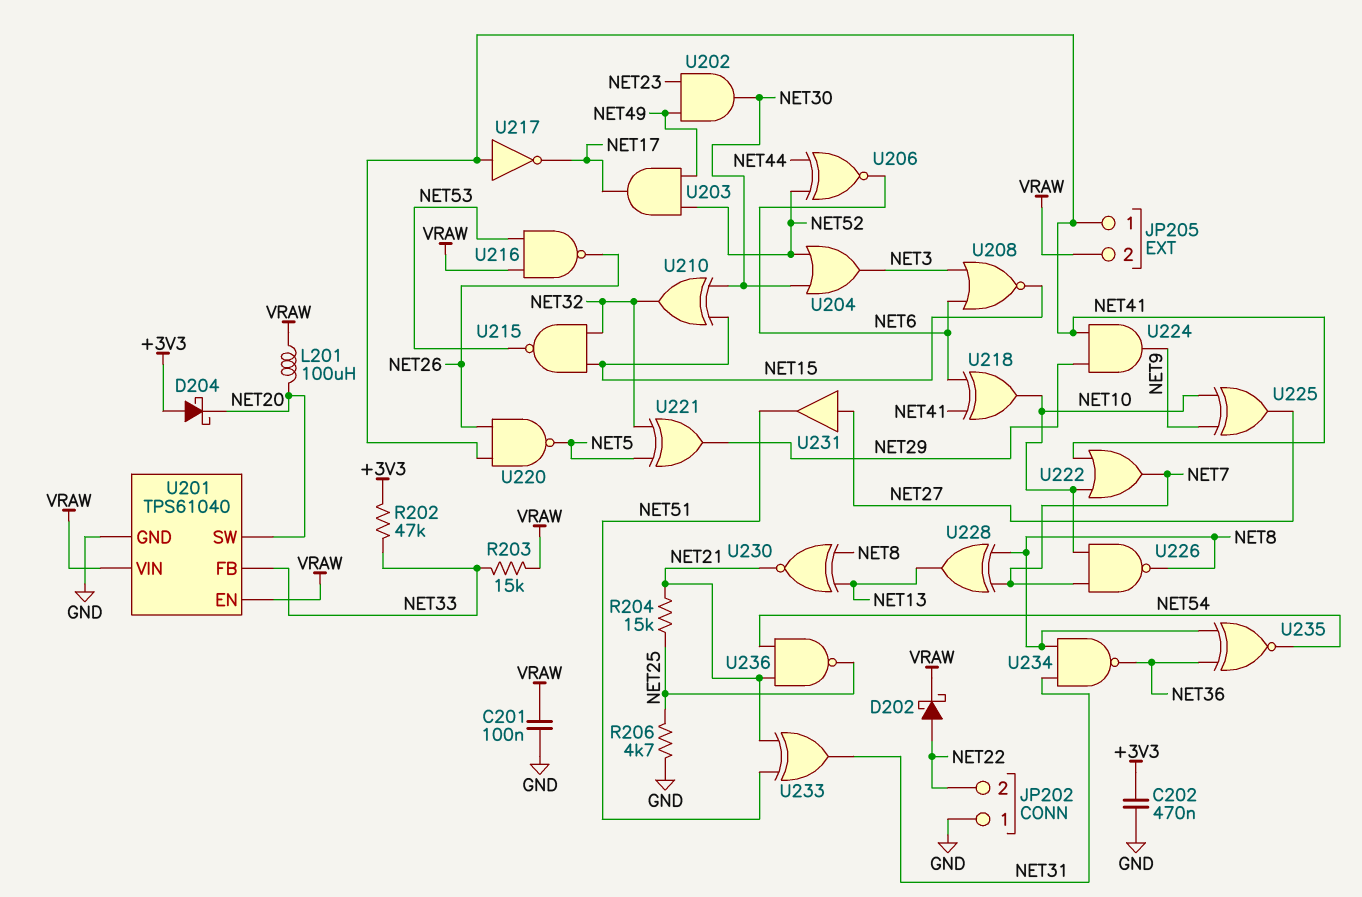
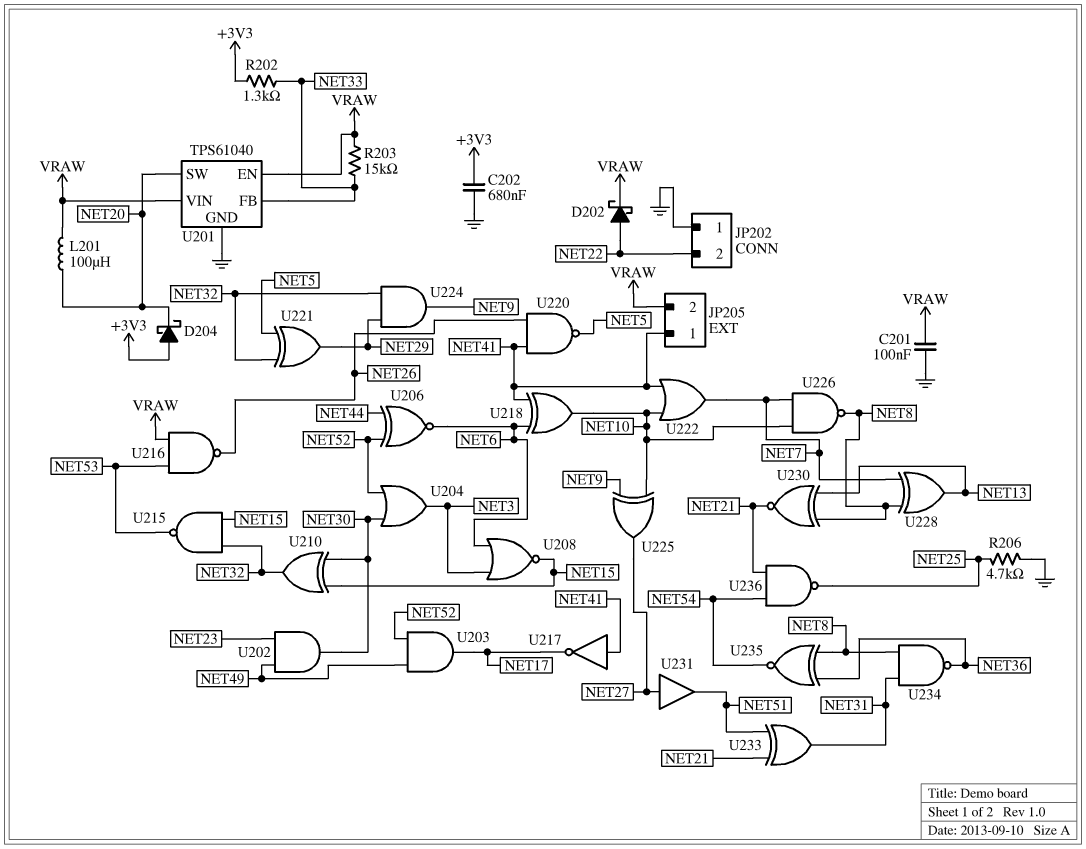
C202: 470nF (+3V3, GND) -> 680nF (+3V3, GND)
R202: 47k (+3V3, NET33) -> 1.3k (+3V3, NET33)
R204: 15k (NET21, NET25) -> none
U224: AND (in NET29, in NET41, out NET9) -> AND (in NET29, in NET32, out NET9)

